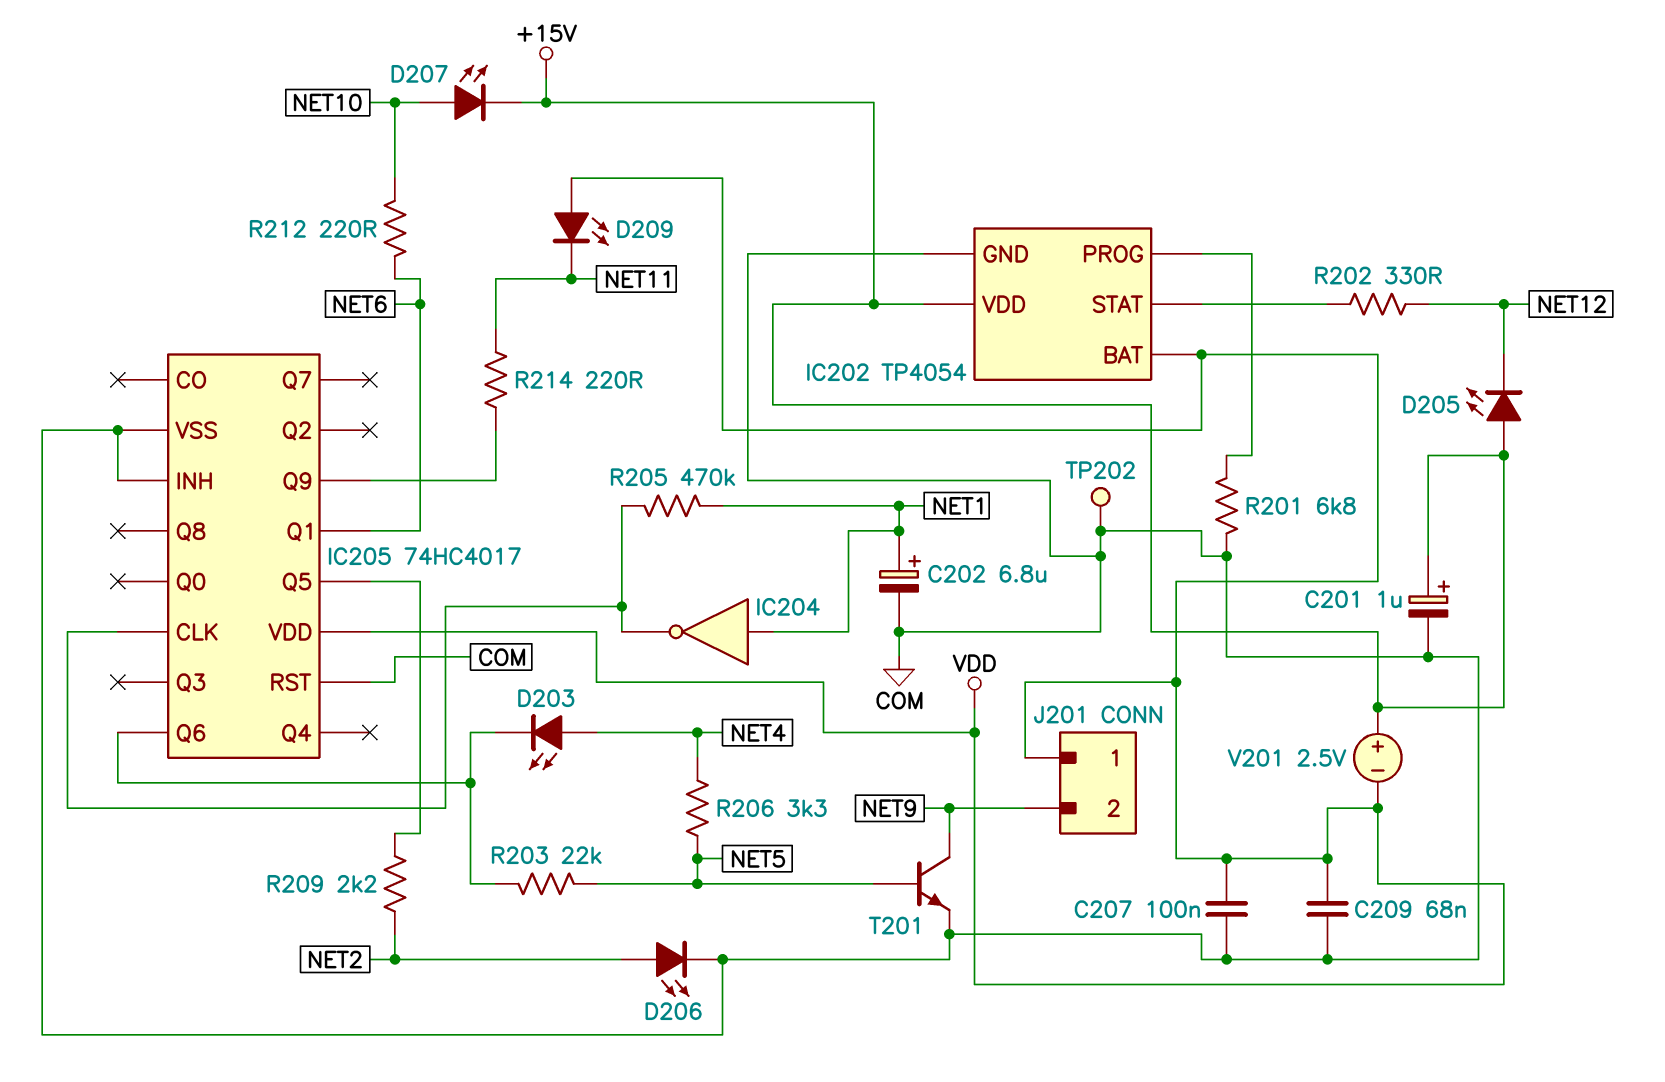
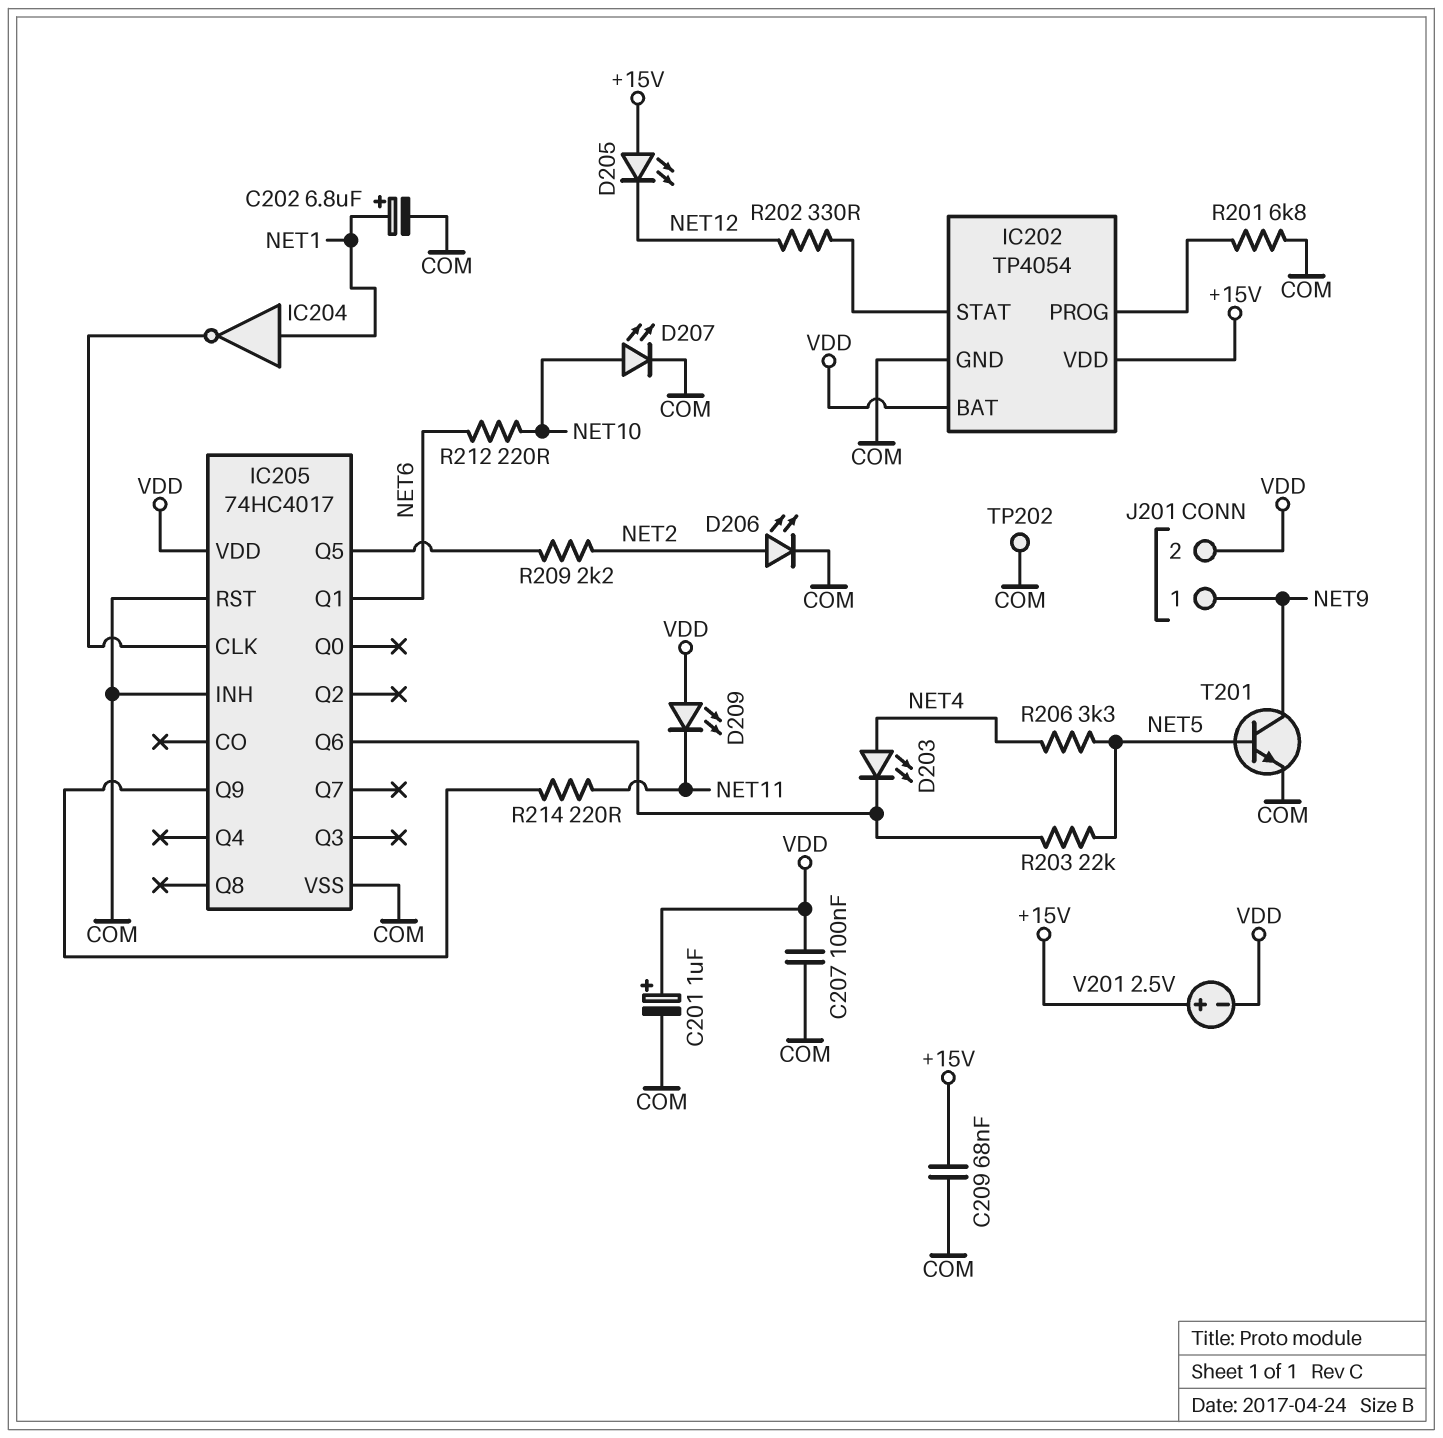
C201: 1uF (plus +15V, minus COM) -> 1uF (plus VDD, minus COM)
C209: 68nF (COM, VDD) -> 68nF (+15V, COM)
D207: LED (A NET10, K +15V) -> LED (A NET10, K COM)
J201 pin 1: VDD -> NET9
J201 pin 2: NET9 -> VDD
R205: 470k (IC205/CLK, NET1) -> none

